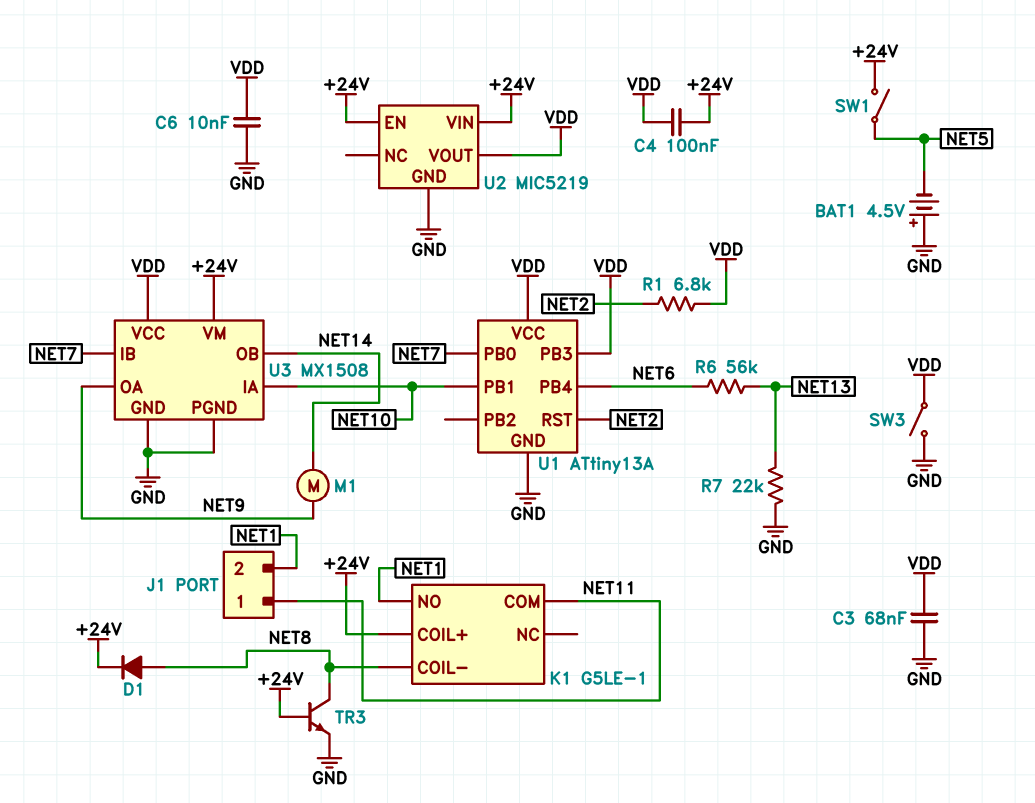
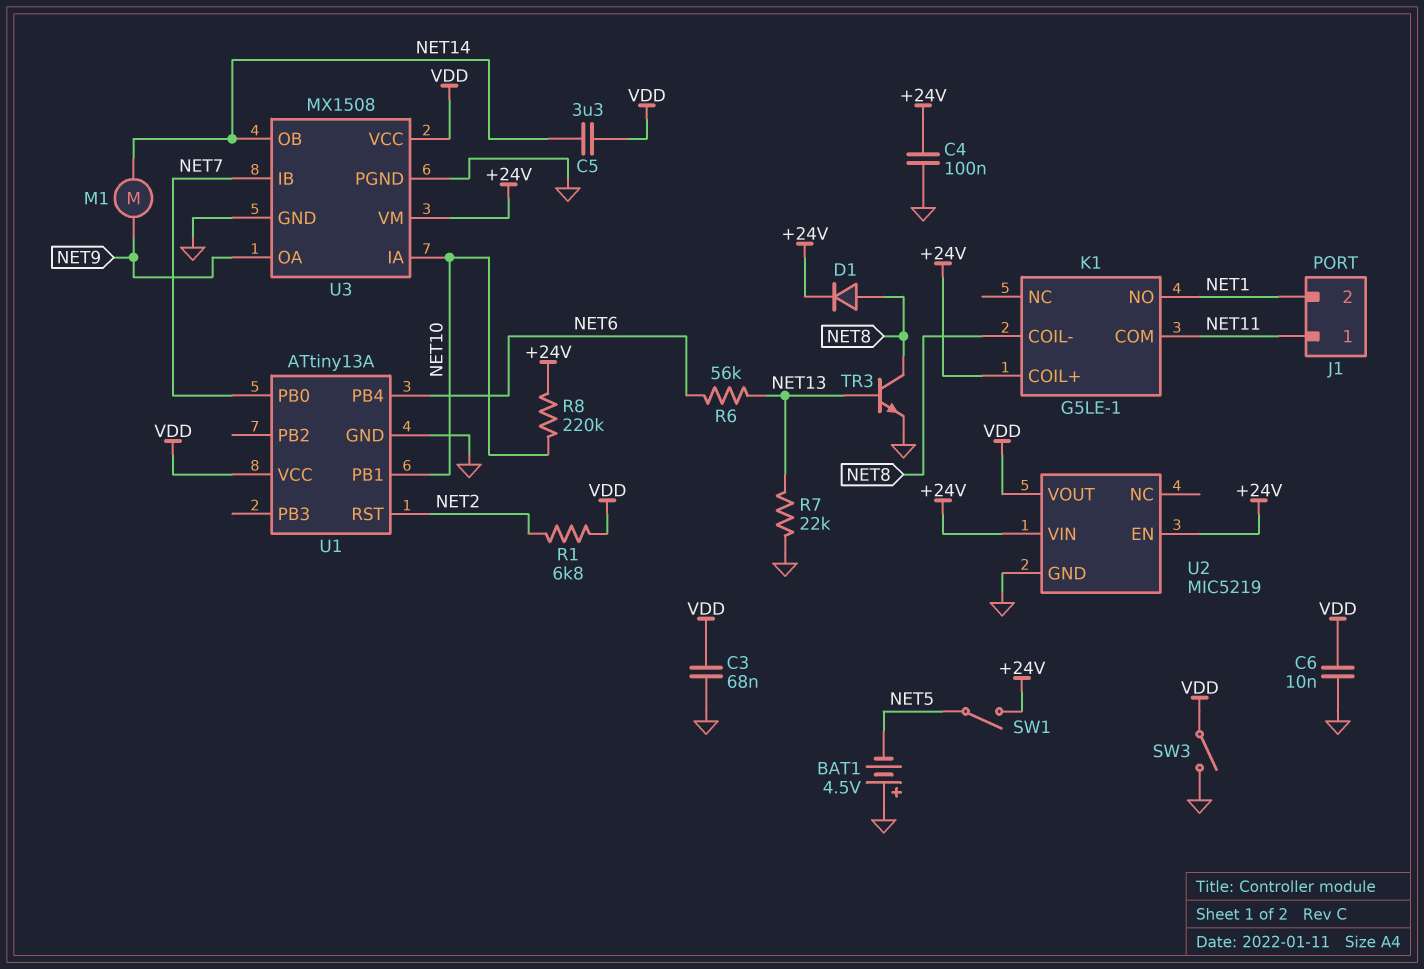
C4: 100nF (+24V, VDD) -> 100nF (+24V, GND)
C5: none -> 3.3uF (NET14, VDD)
R8: none -> 220k (+24V, NET10)
TR3: NPN (B +24V, C NET8, E GND) -> NPN (B NET13, C NET8, E GND)
U1 pin PB3: VDD -> none

